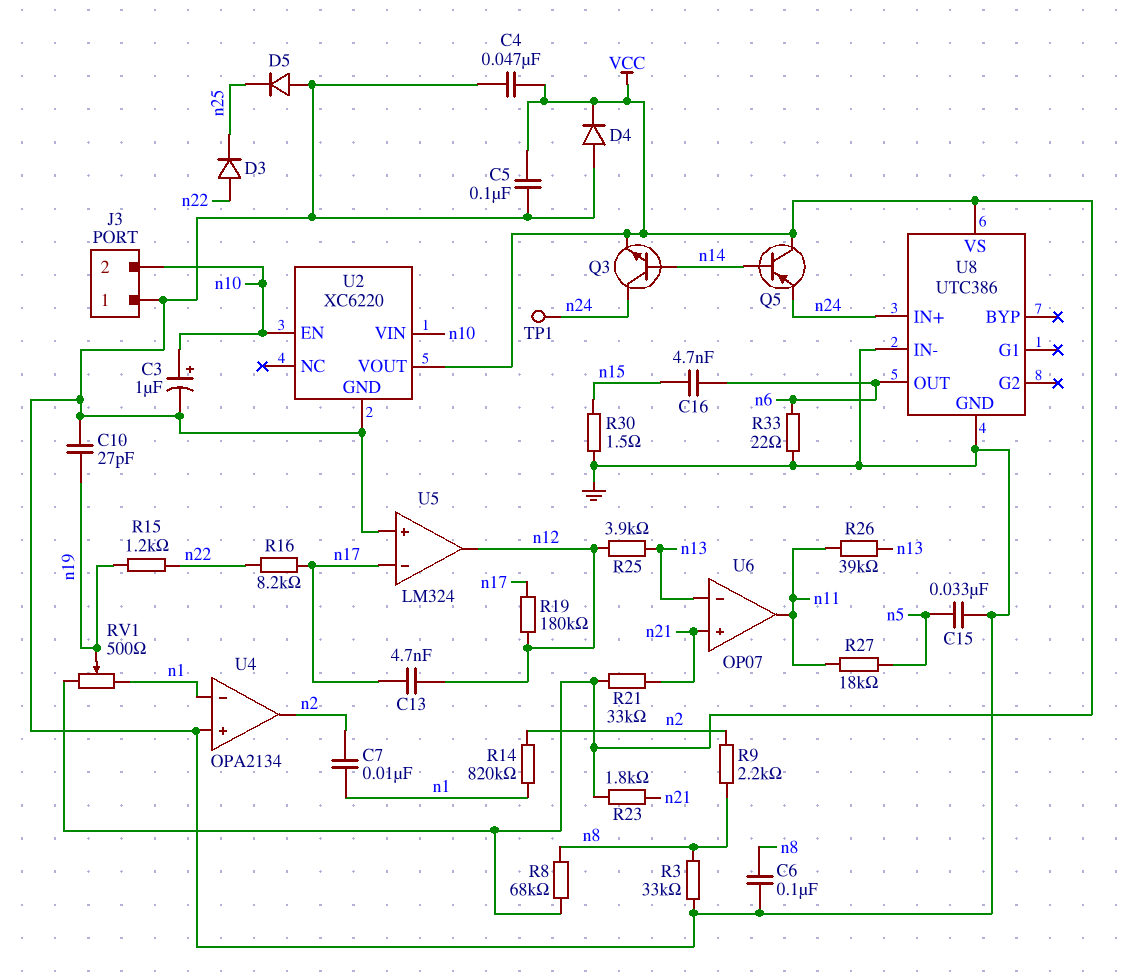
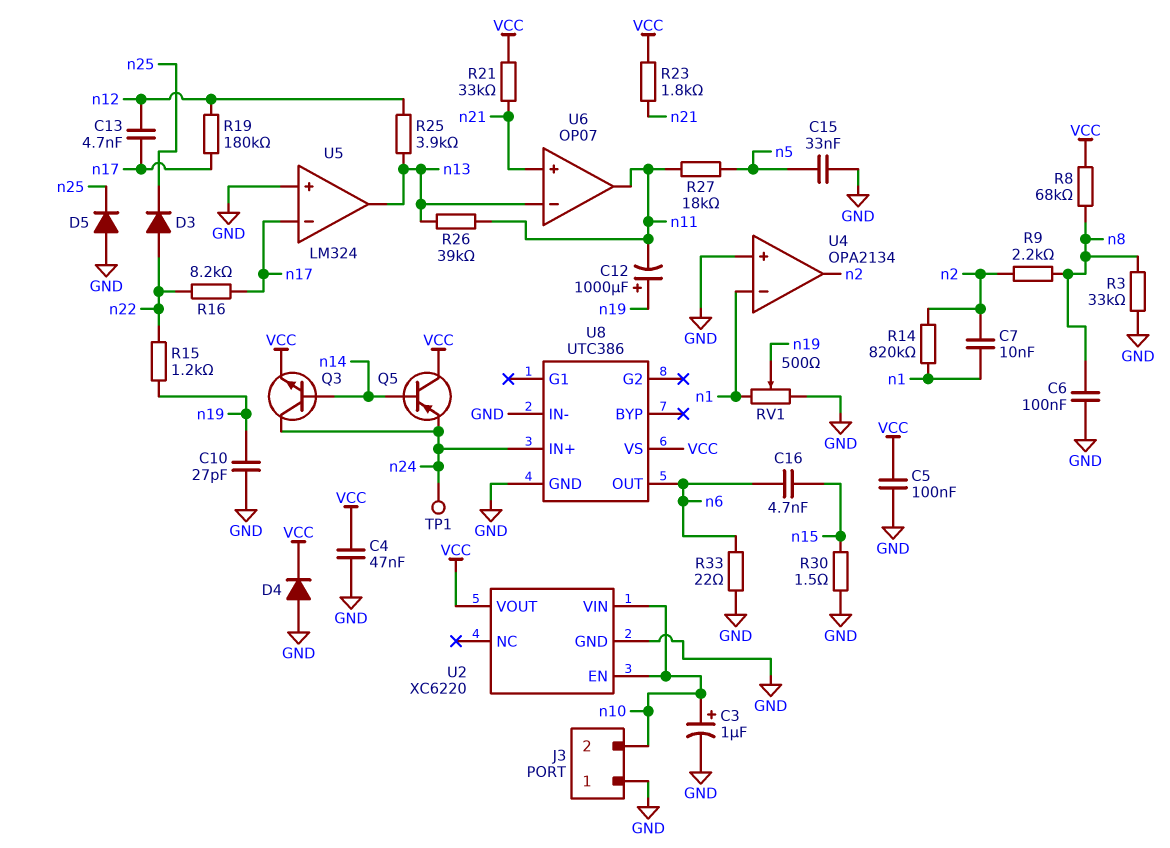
C12: none -> 1000uF (plus n19, minus n11)
RV1: 500 (VCC, n1, wiper n19) -> 500 (GND, n1, wiper n19)
U5 pin out: n12 -> n13

